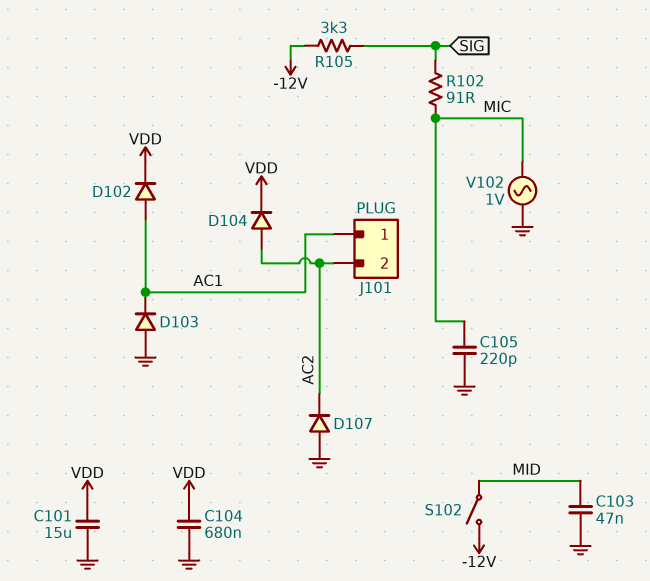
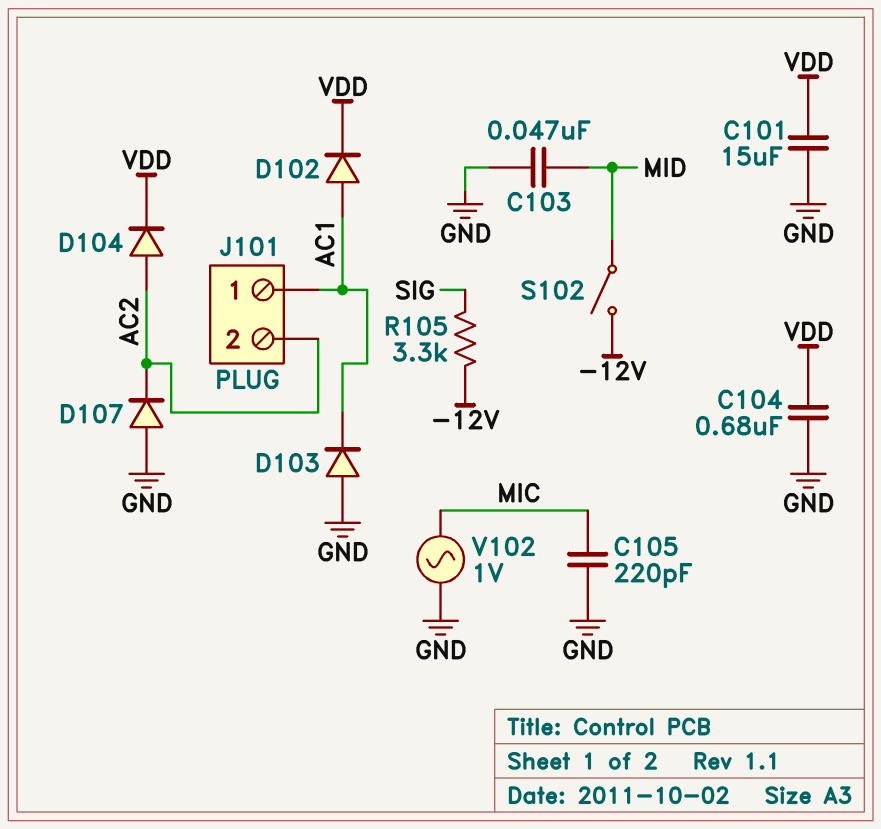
R102: 91 (MIC, SIG) -> none

